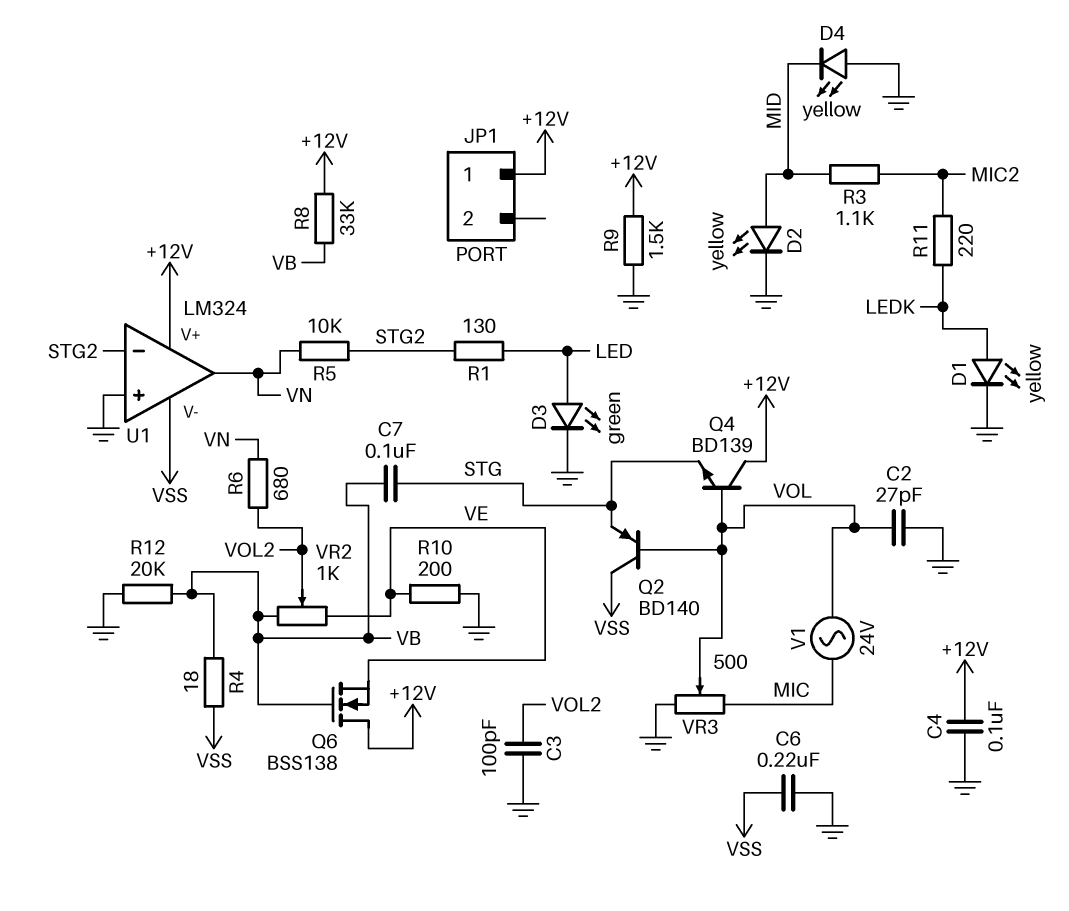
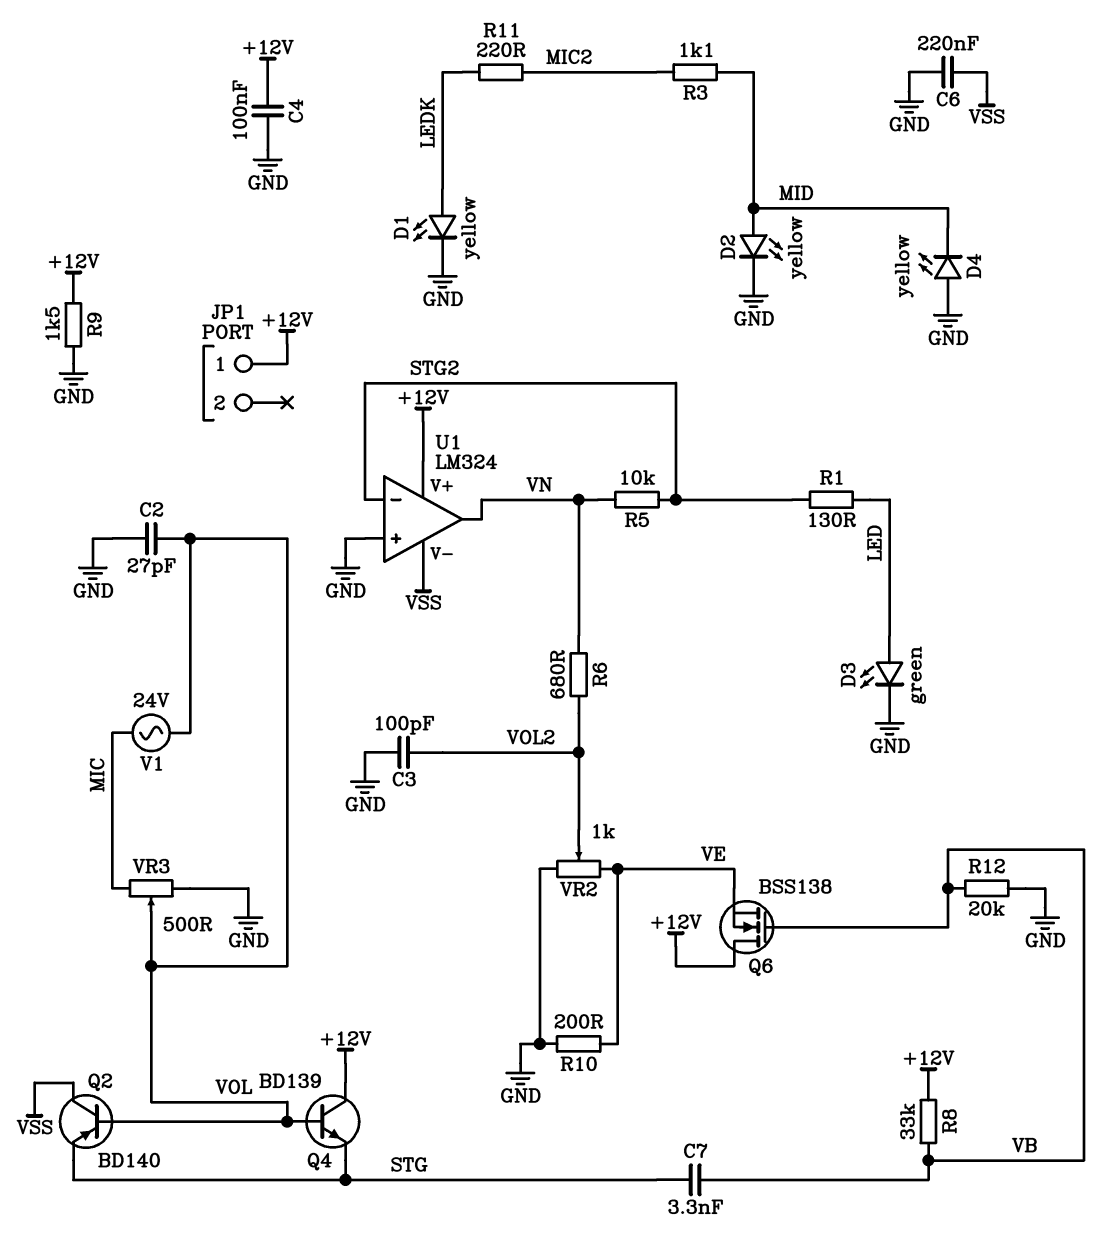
C7: 100nF (STG, VB) -> 3.3nF (STG, VB)
R4: 18 (VB, VSS) -> none
VR2: 1k (VB, VE, wiper VOL2) -> 1k (GND, VE, wiper VOL2)

